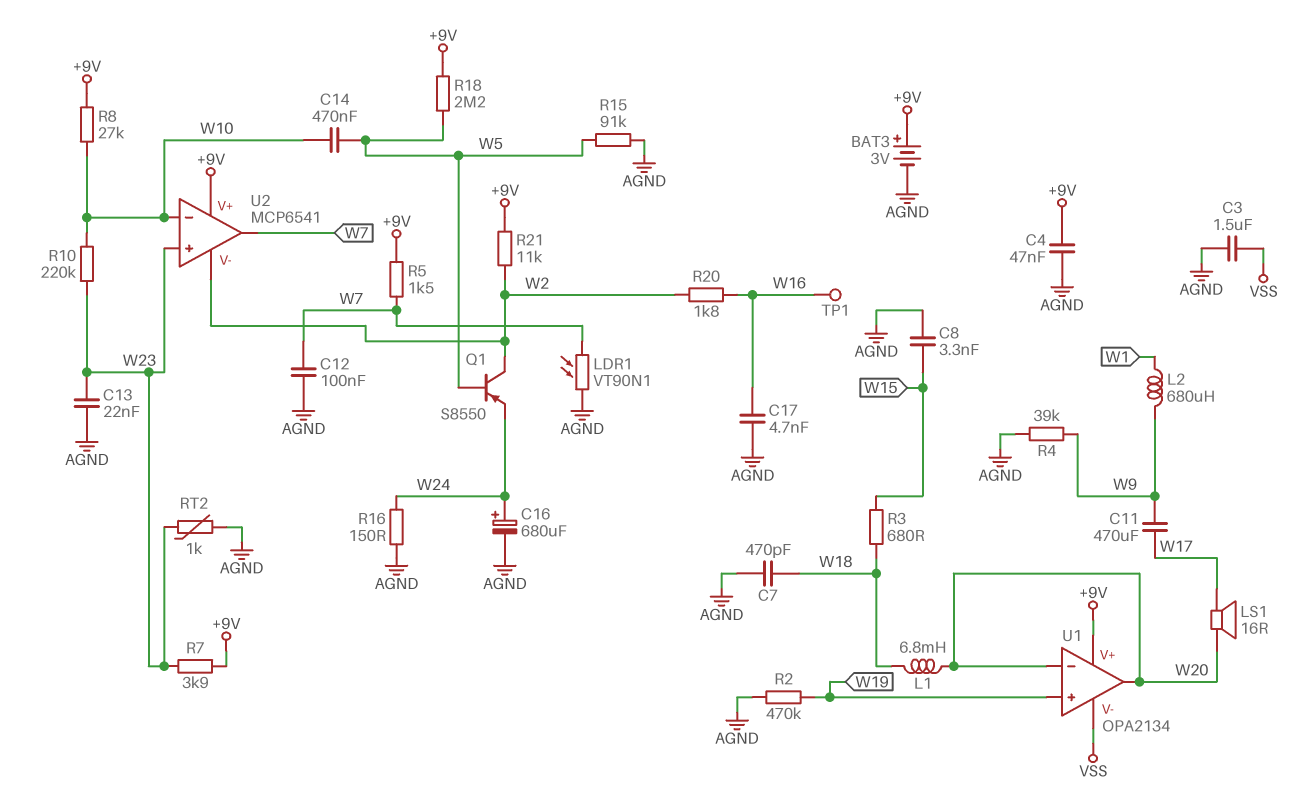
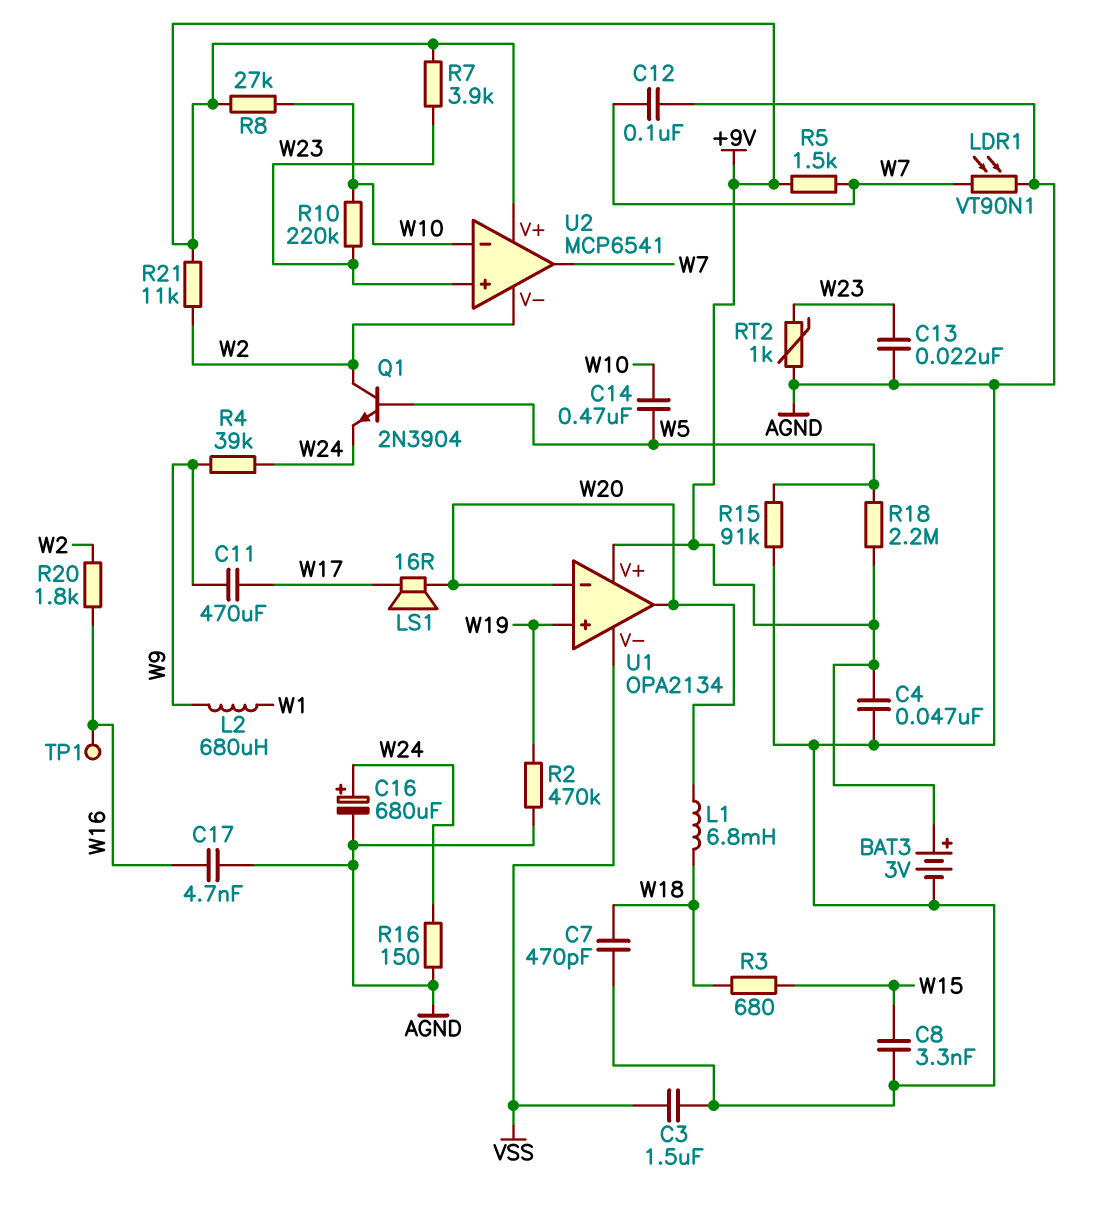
Q1: PNP S8550 (B W5, C W2, E W24) -> NPN 2N3904 (B W5, C W2, E W24)
R4: 39k (AGND, W9) -> 39k (W9, W24)

